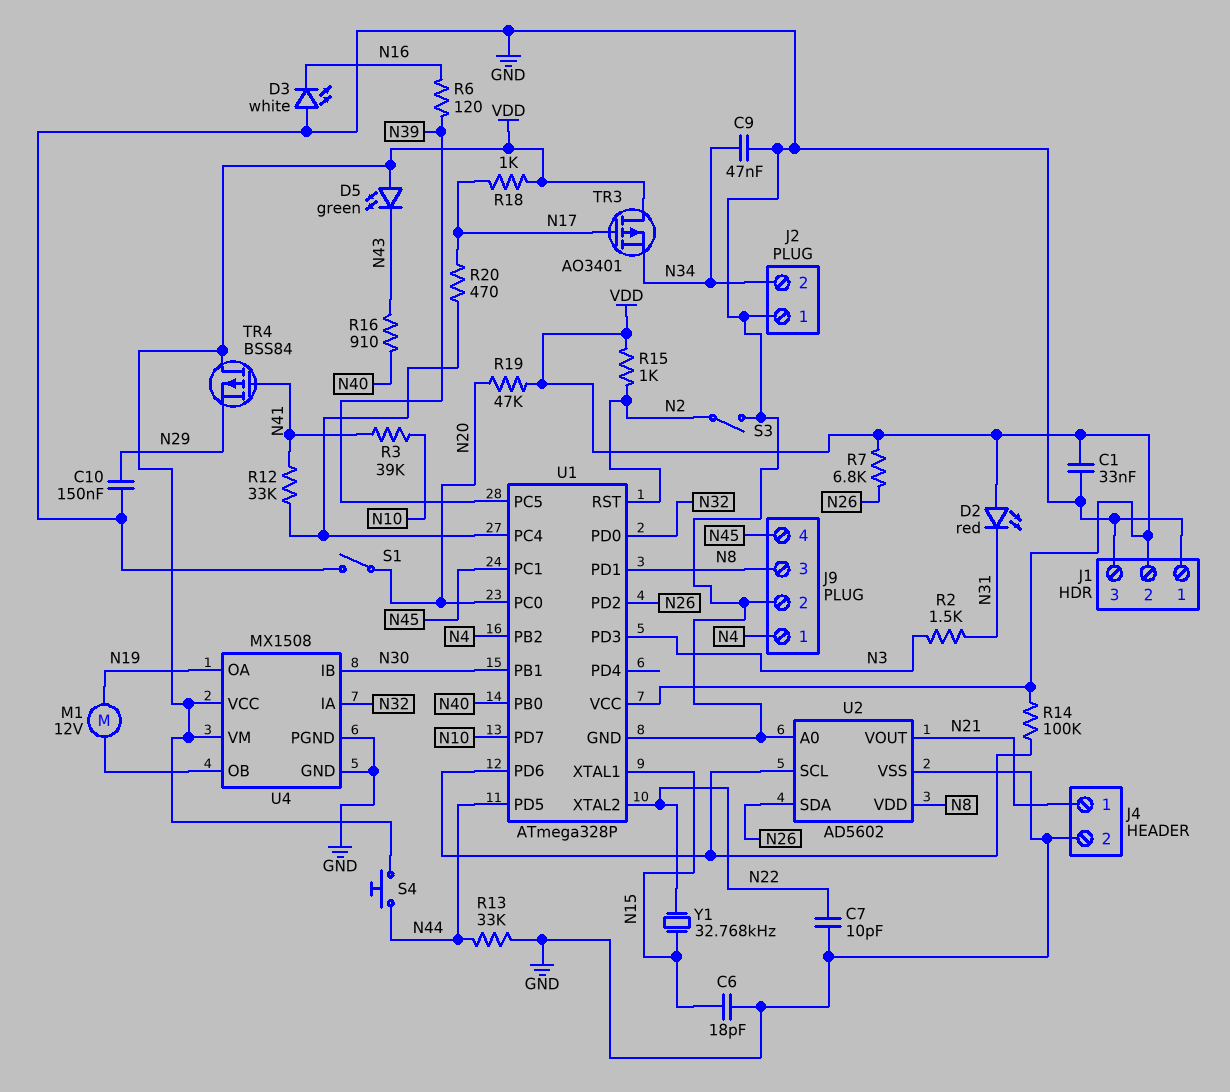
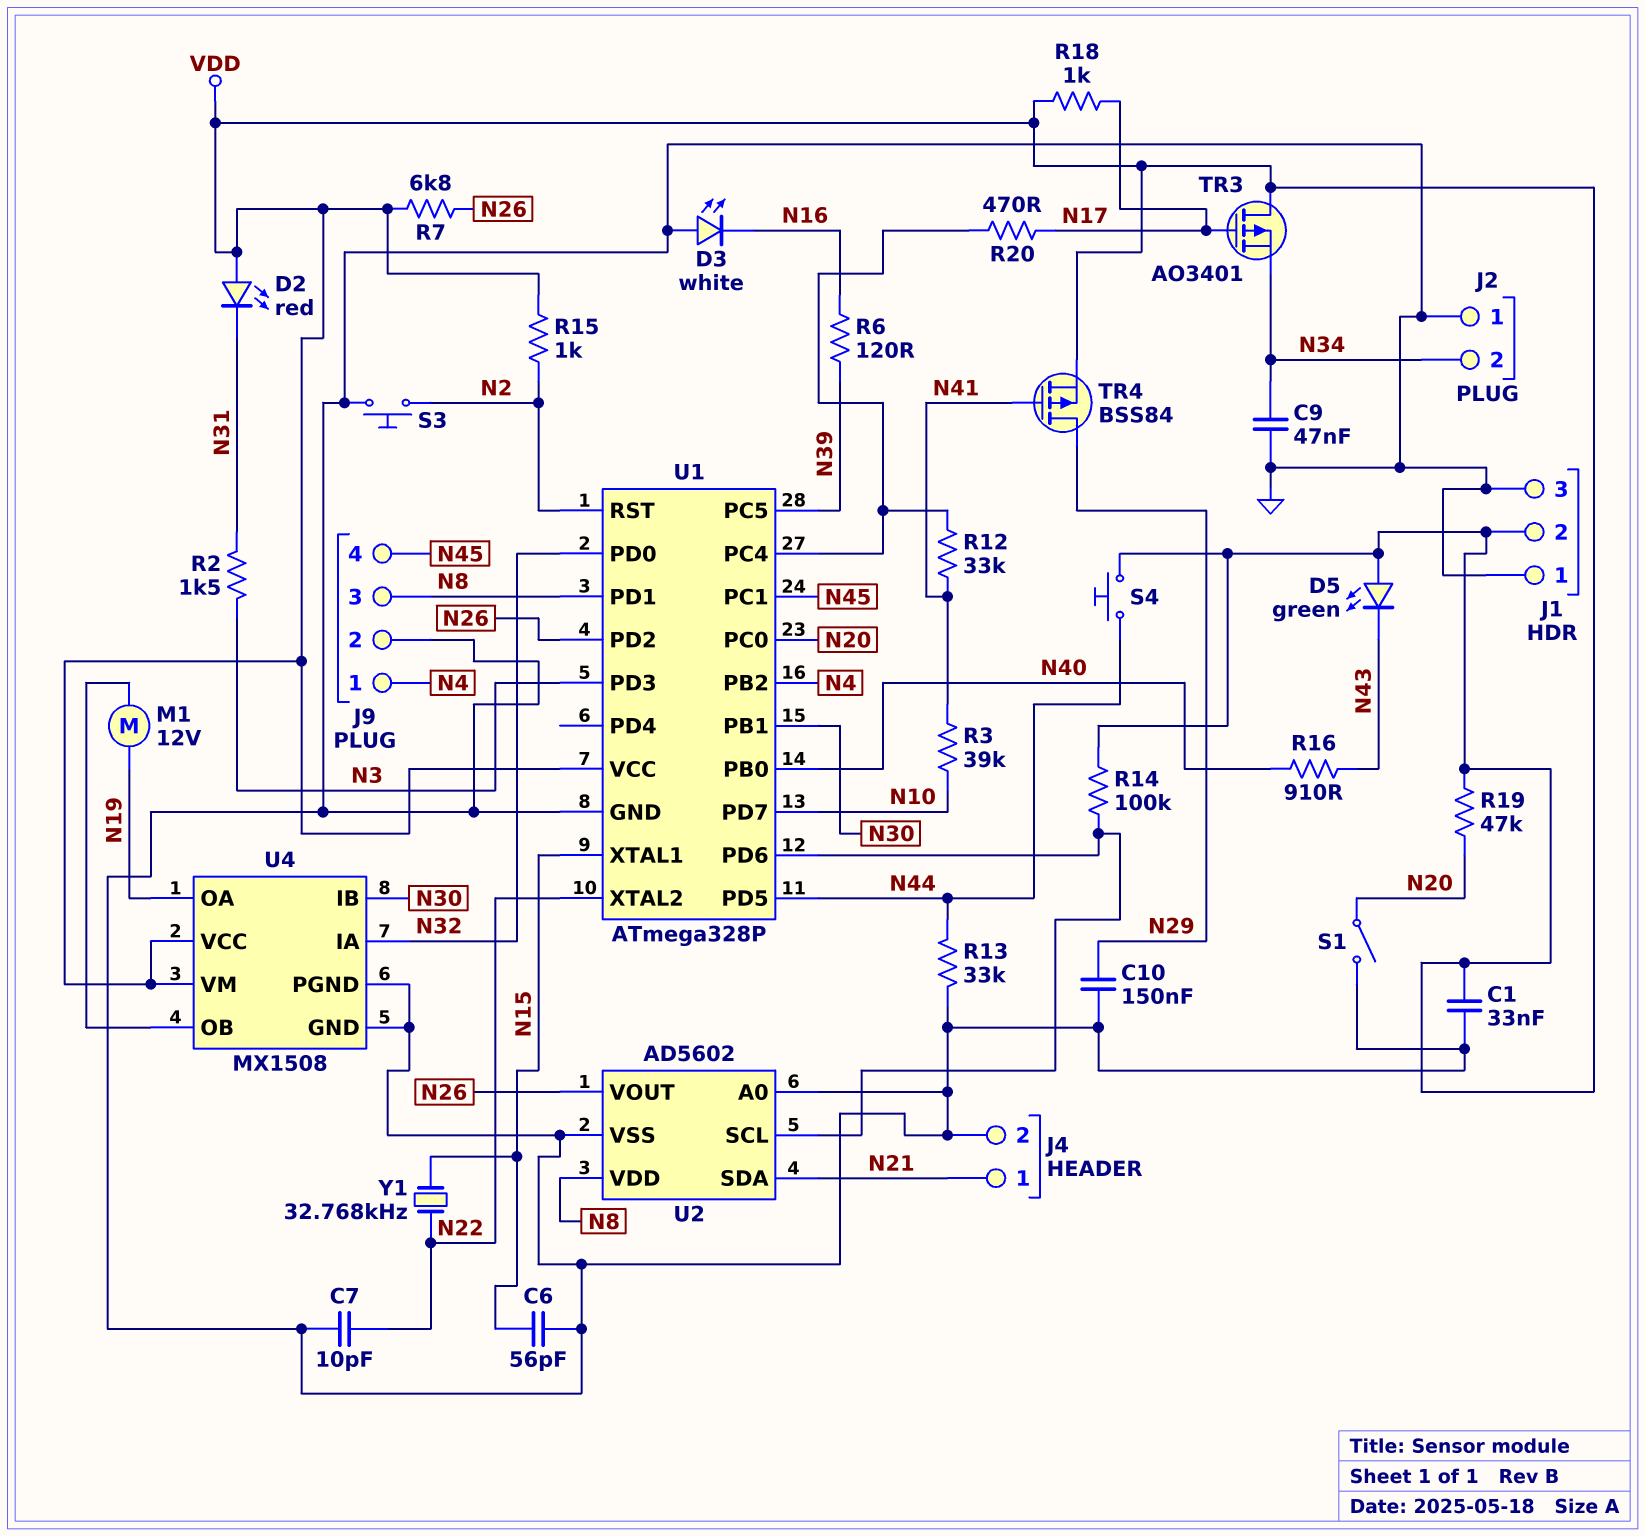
C6: 18pF (GND, N15) -> 56pF (GND, N15)
S3: switch (GND, N2) -> button (GND, N2)
TR4: PMOS BSS84 (G N41, D VDD, S N29) -> PMOS BSS84 (G N41, D N29, S VDD)
U2 pin SDA: N26 -> N21
U2 pin VOUT: N21 -> N26

